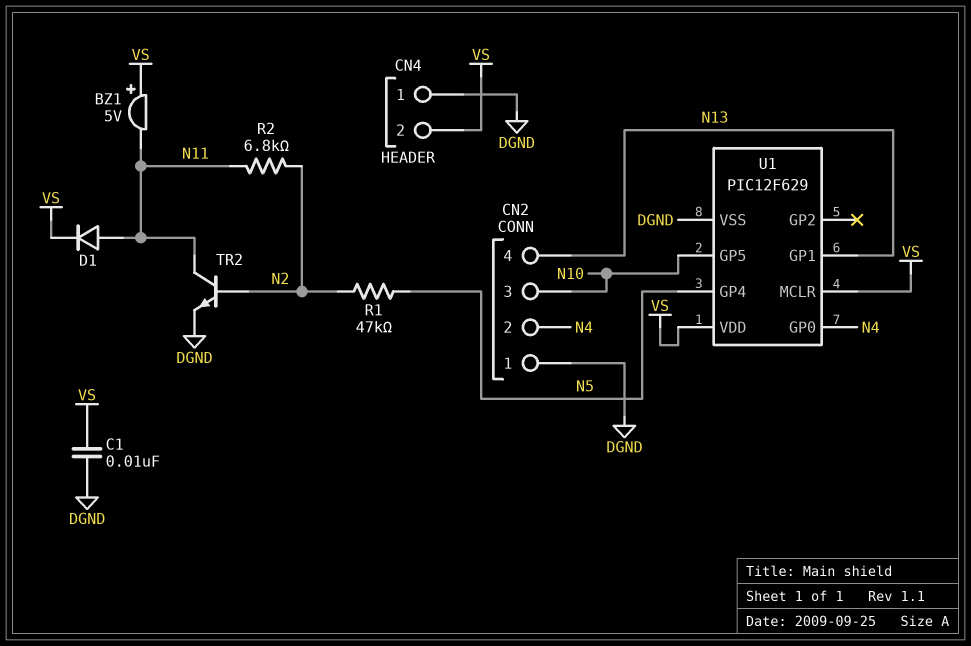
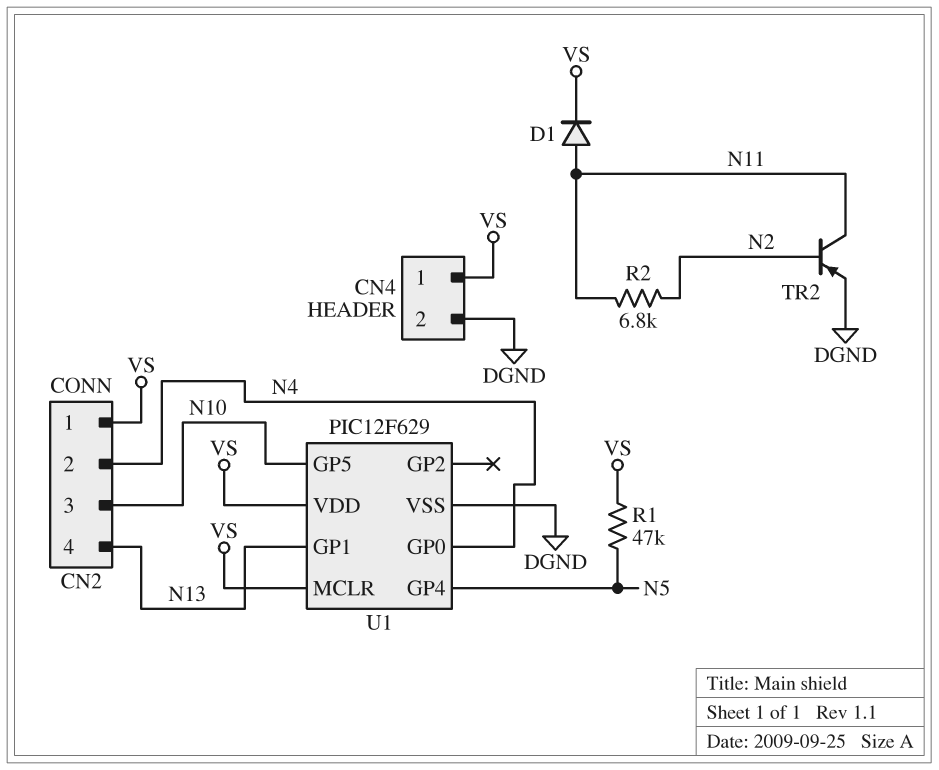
BZ1: buzzer 5V (plus VS, minus N11) -> none
C1: 10nF (DGND, VS) -> none
CN2 pin 1: DGND -> VS
CN4 pin 1: DGND -> VS
CN4 pin 2: VS -> DGND
R1: 47k (N2, N5) -> 47k (N5, VS)
TR2: NPN (B N2, C N11, E DGND) -> PNP (B N2, C N11, E DGND)

